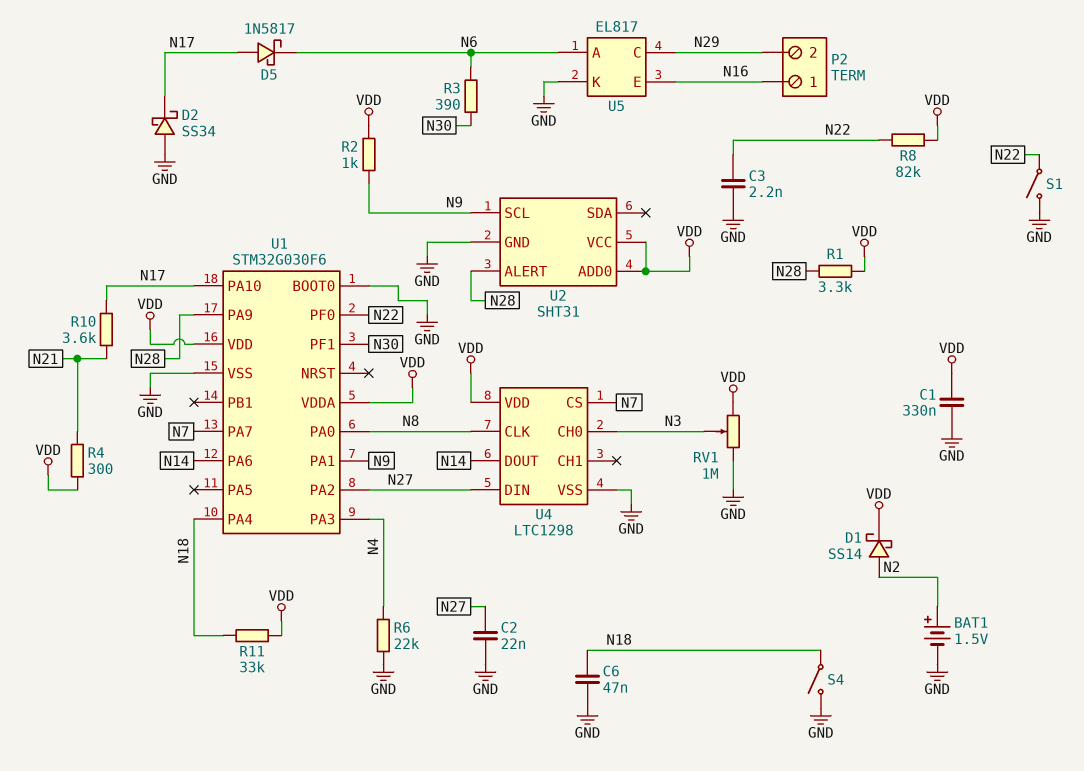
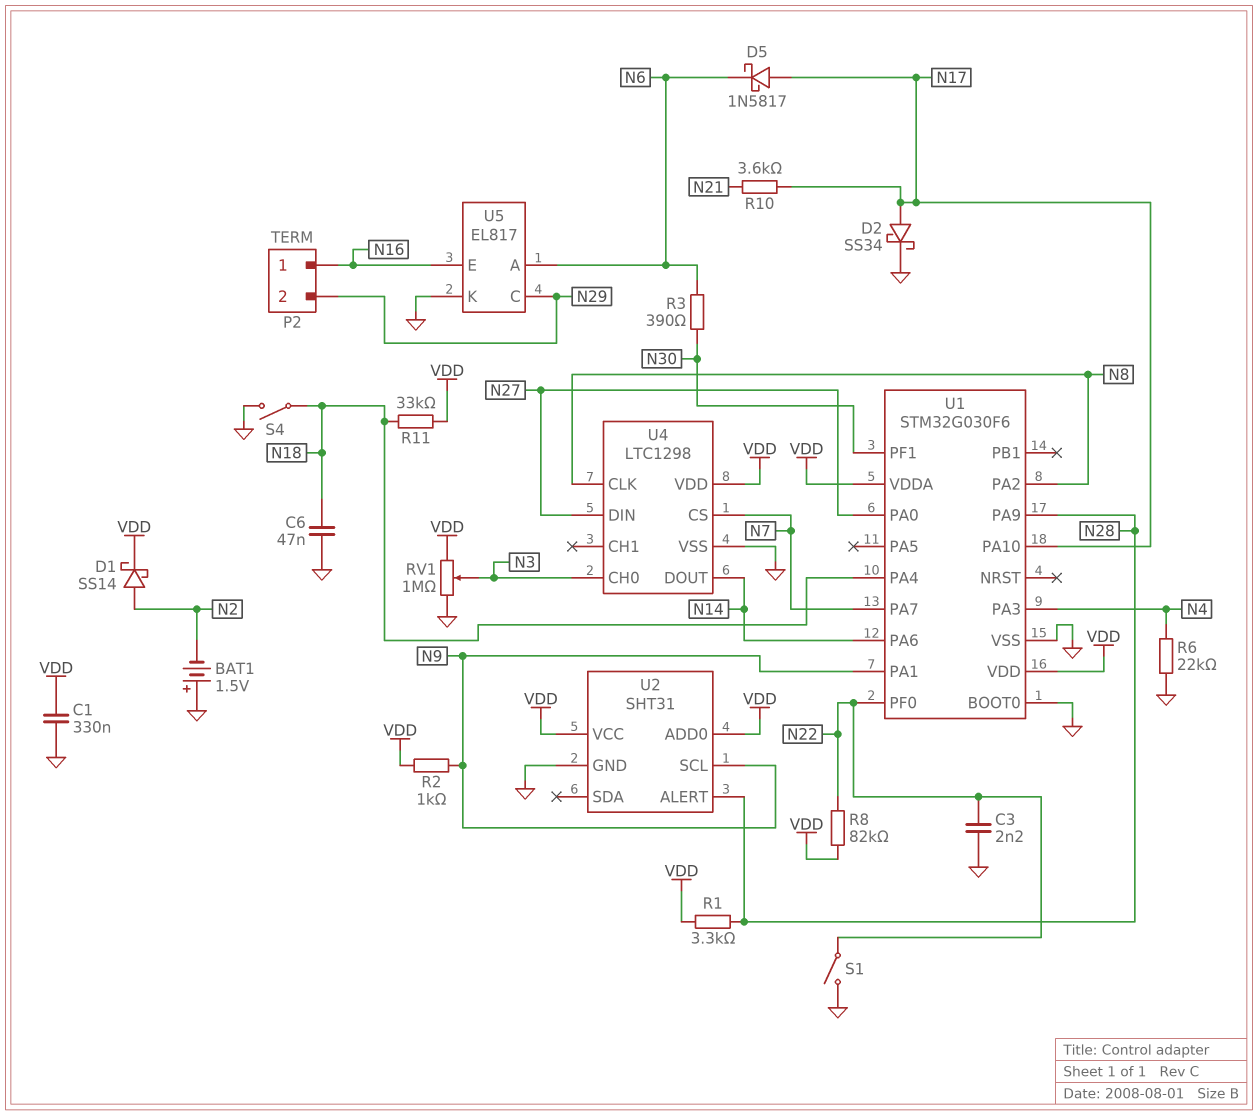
BAT1: 1.5V (plus N2, minus GND) -> 1.5V (plus GND, minus N2)
C2: 22nF (GND, N27) -> none
D2: schottky SS34 (A GND, K N17) -> schottky SS34 (A N17, K GND)
R4: 300 (N21, VDD) -> none
U1 pin PA0: N8 -> N27
U1 pin PA2: N27 -> N8

